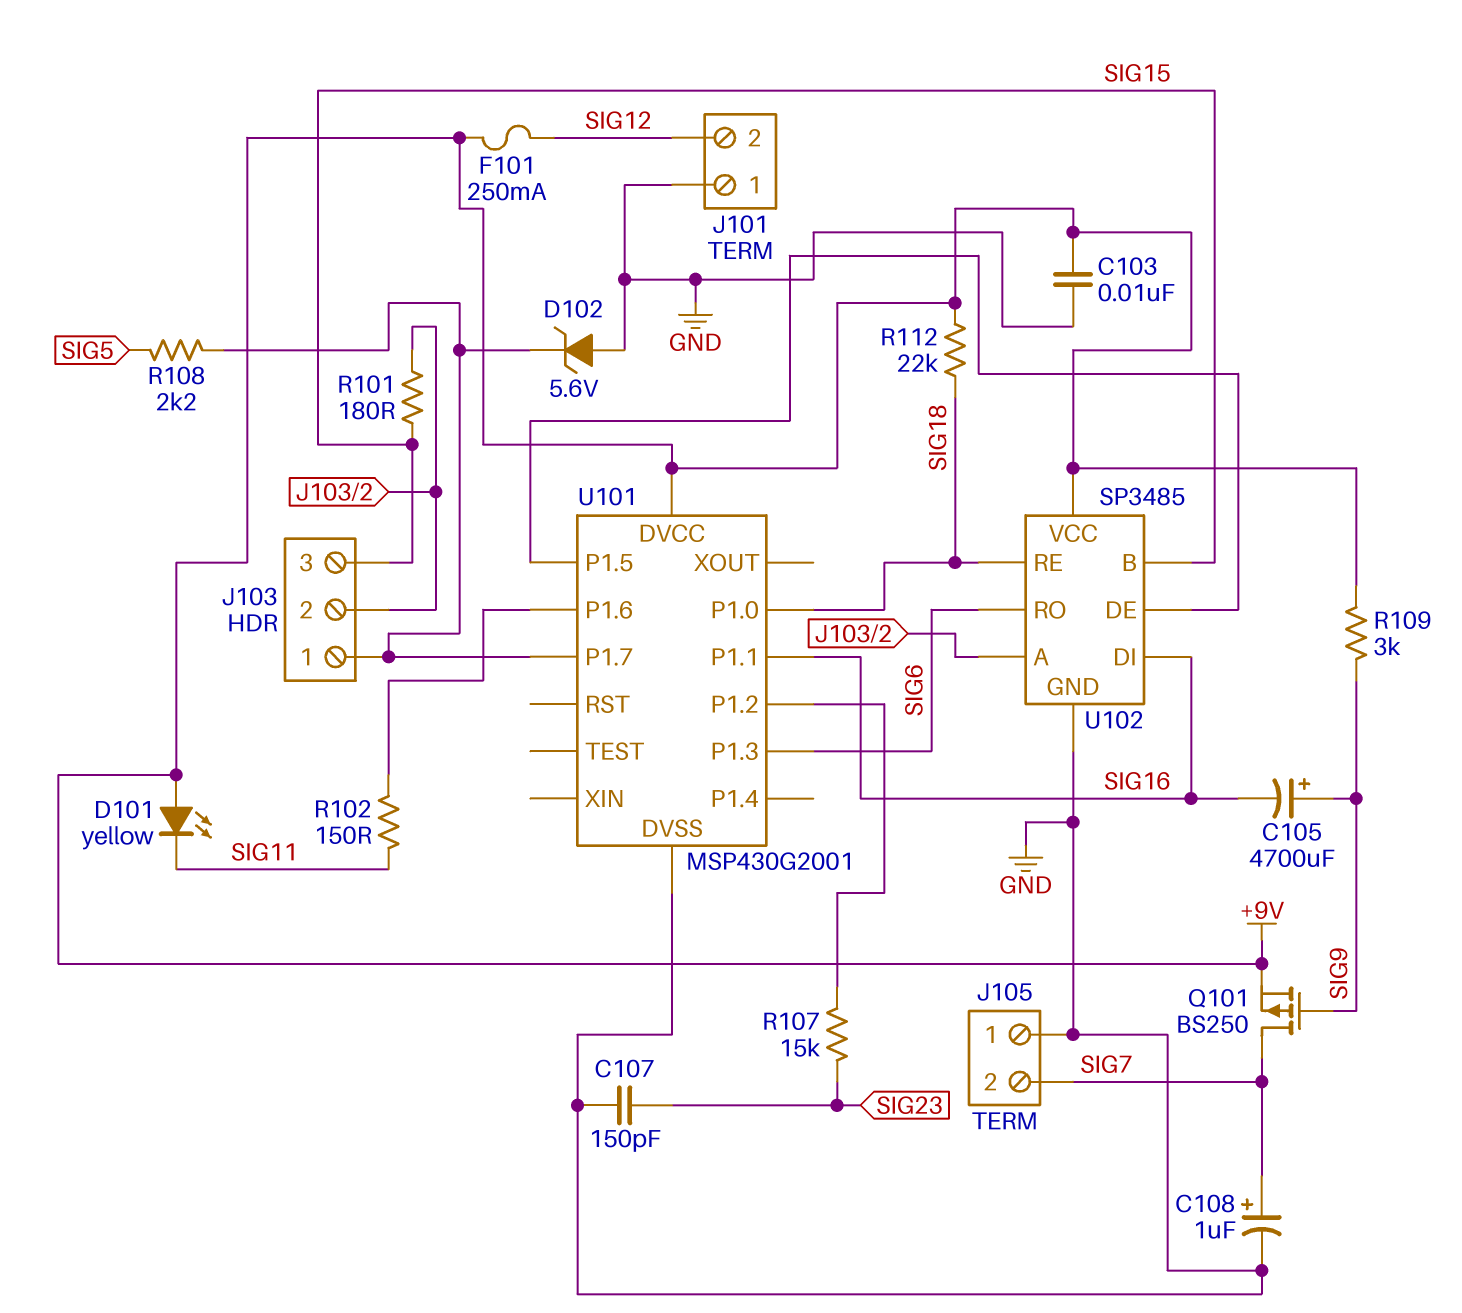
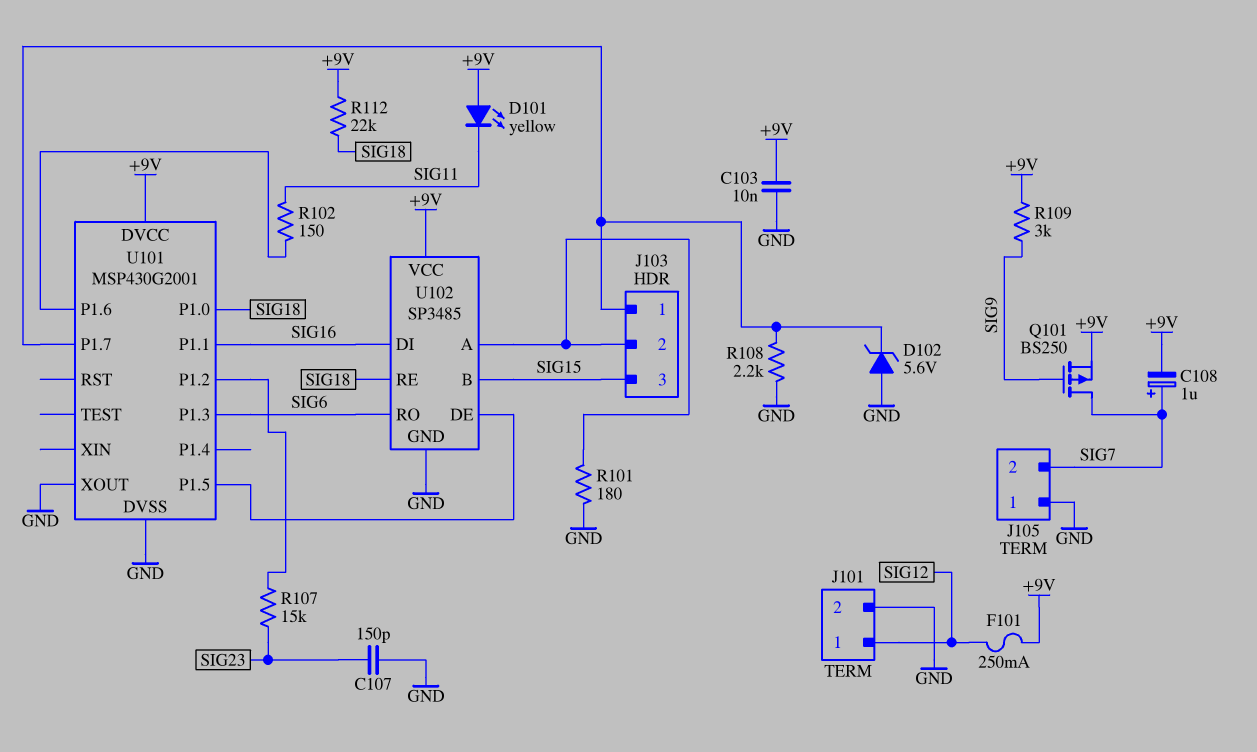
C105: 4700uF (plus SIG9, minus SIG16) -> none
C108: 1uF (plus SIG7, minus GND) -> 1uF (plus SIG7, minus +9V)
J101 pin 1: GND -> SIG12
J101 pin 2: SIG12 -> GND
R101: 180 (J103/2, SIG15) -> 180 (GND, J103/2)
R108: 2.2k (J103/1, SIG5) -> 2.2k (GND, J103/1)
U101 pin XOUT: none -> GND

